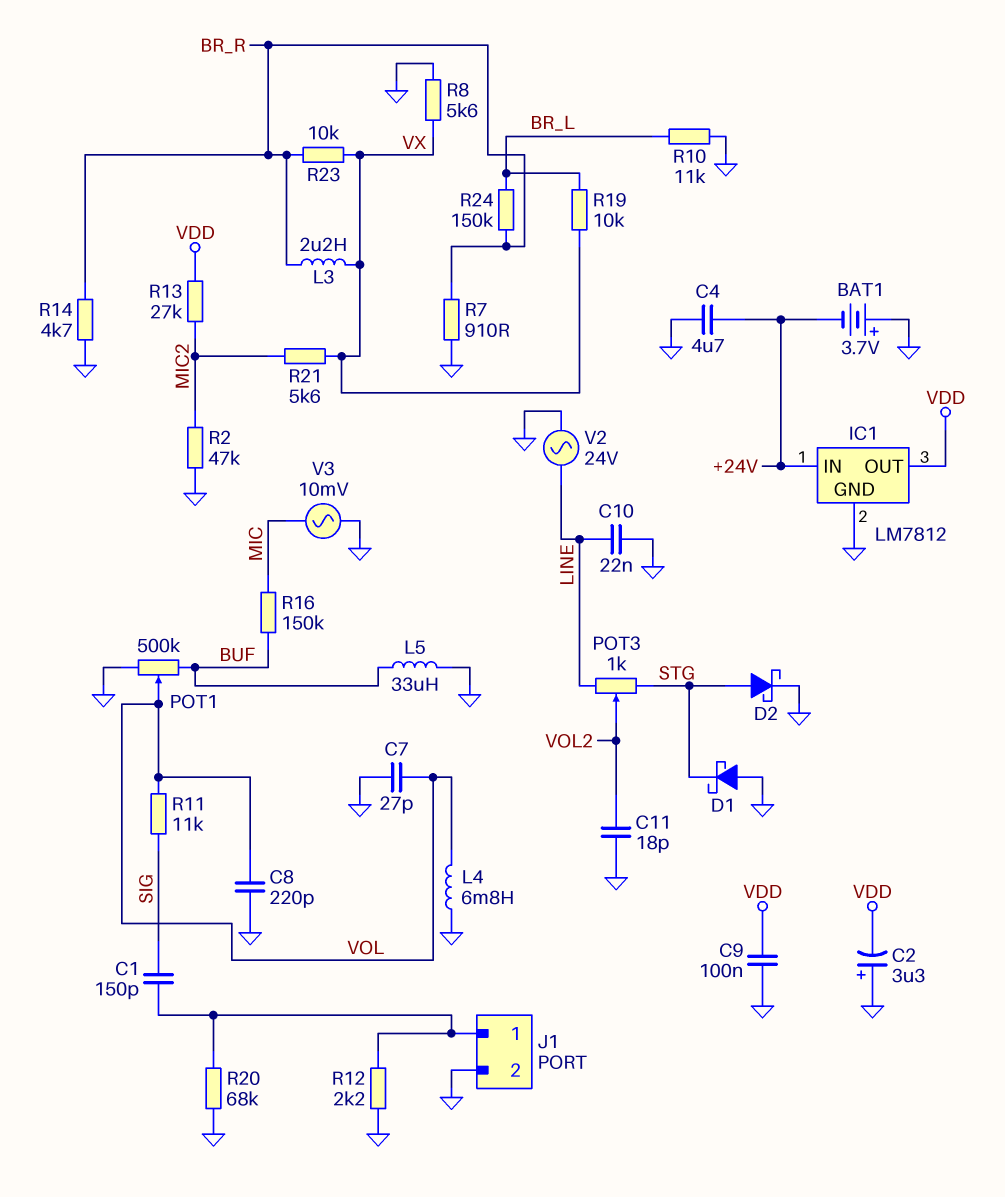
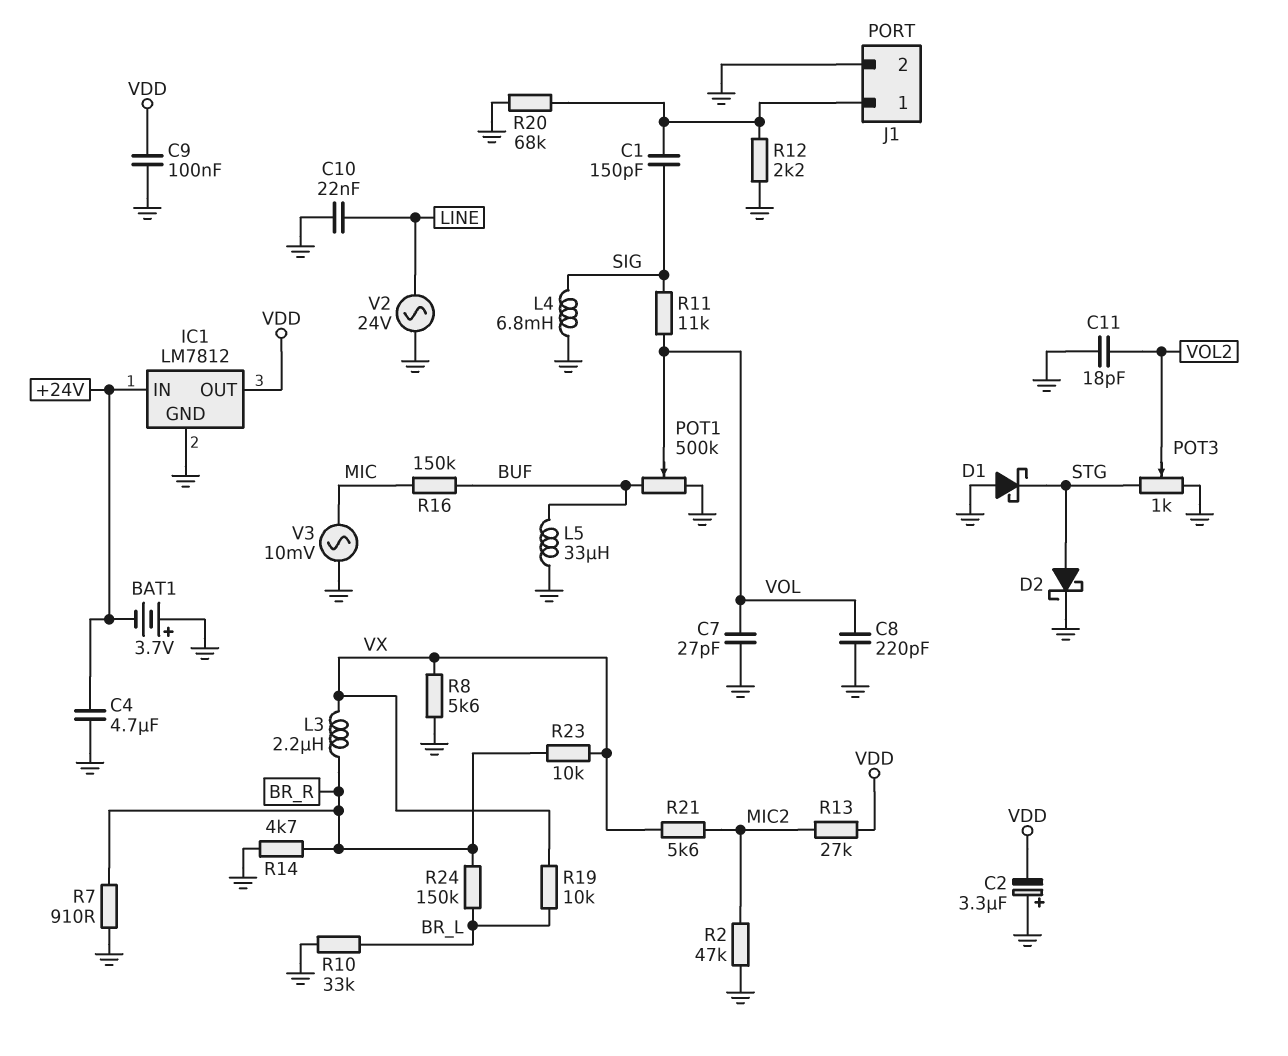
L4: 6.8mH (GND, VOL) -> 6.8mH (GND, SIG)
POT3: 1k (LINE, STG, wiper VOL2) -> 1k (GND, STG, wiper VOL2)
R10: 11k (BR_L, GND) -> 33k (BR_L, GND)

